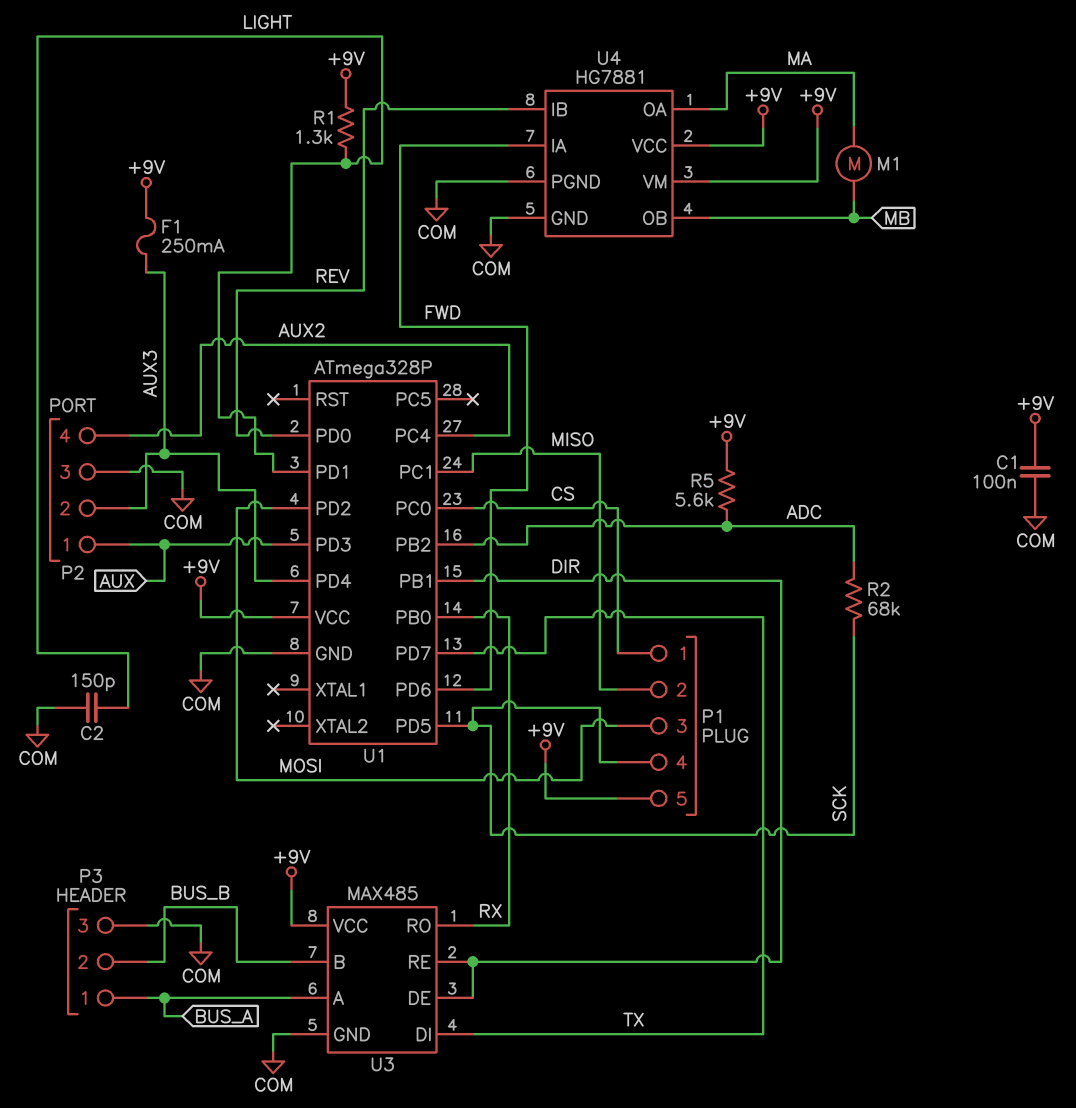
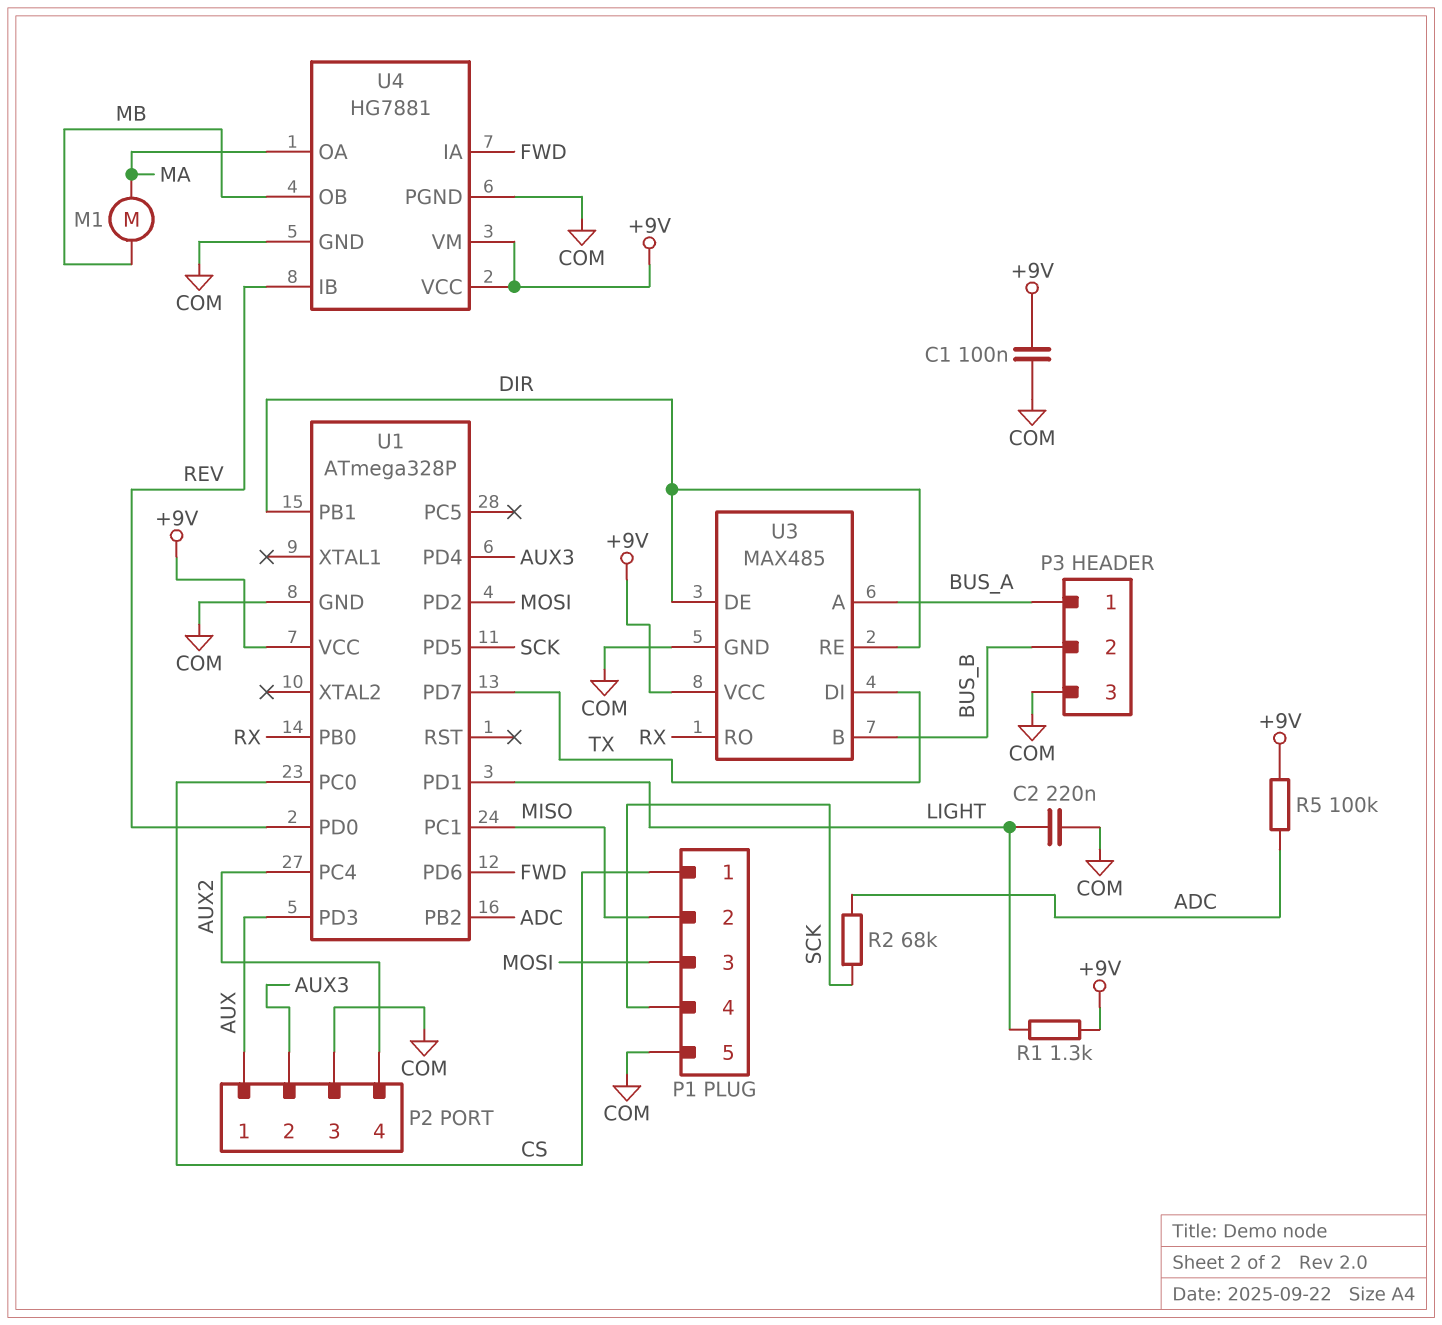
C2: 150pF (COM, LIGHT) -> 220nF (COM, LIGHT)
F1: 250mA (+9V, AUX3) -> none
P1 pin 5: +9V -> COM
R5: 5.6k (+9V, ADC) -> 100k (+9V, ADC)

